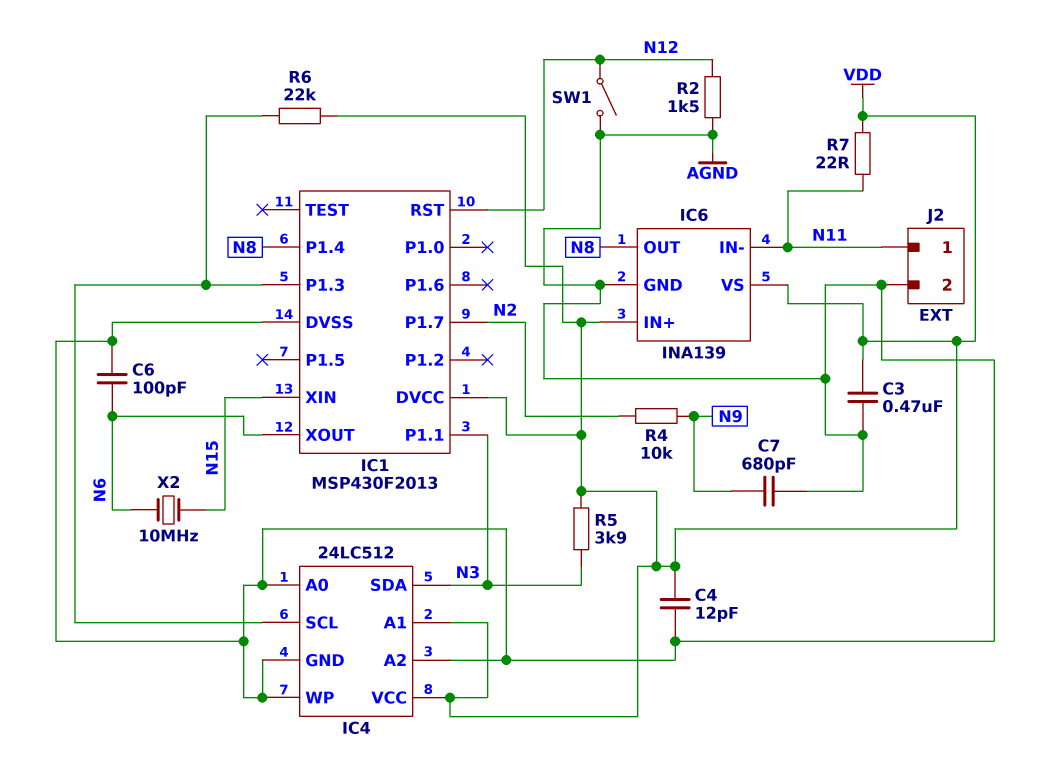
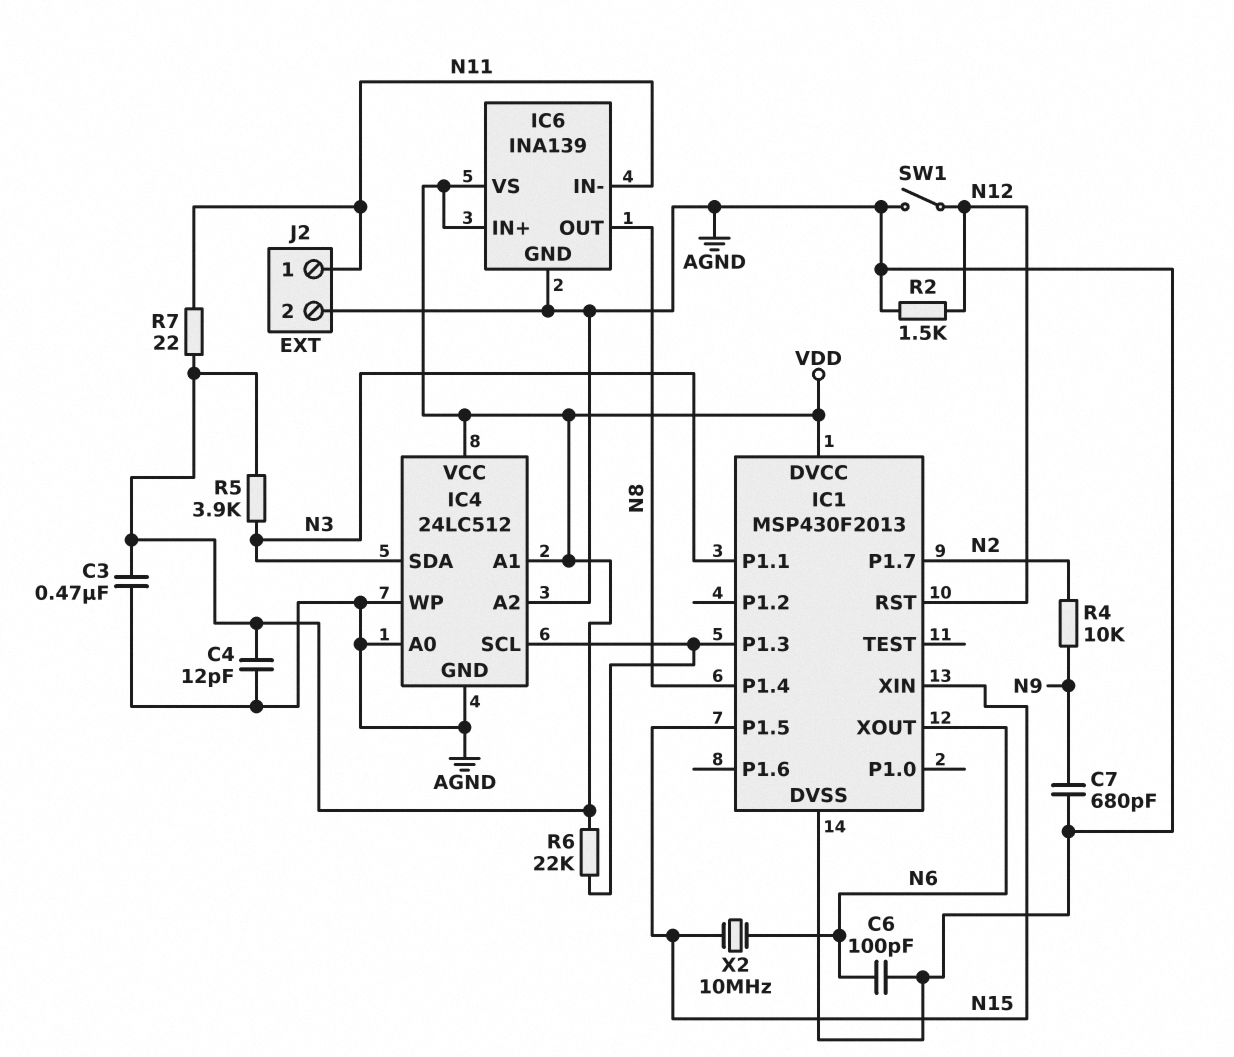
IC1 pin P1.5: none -> N15

